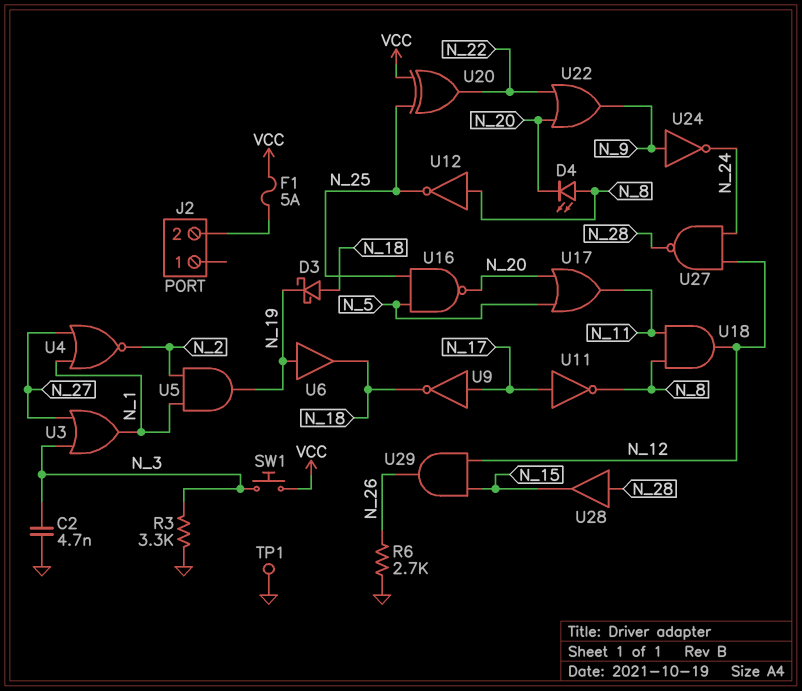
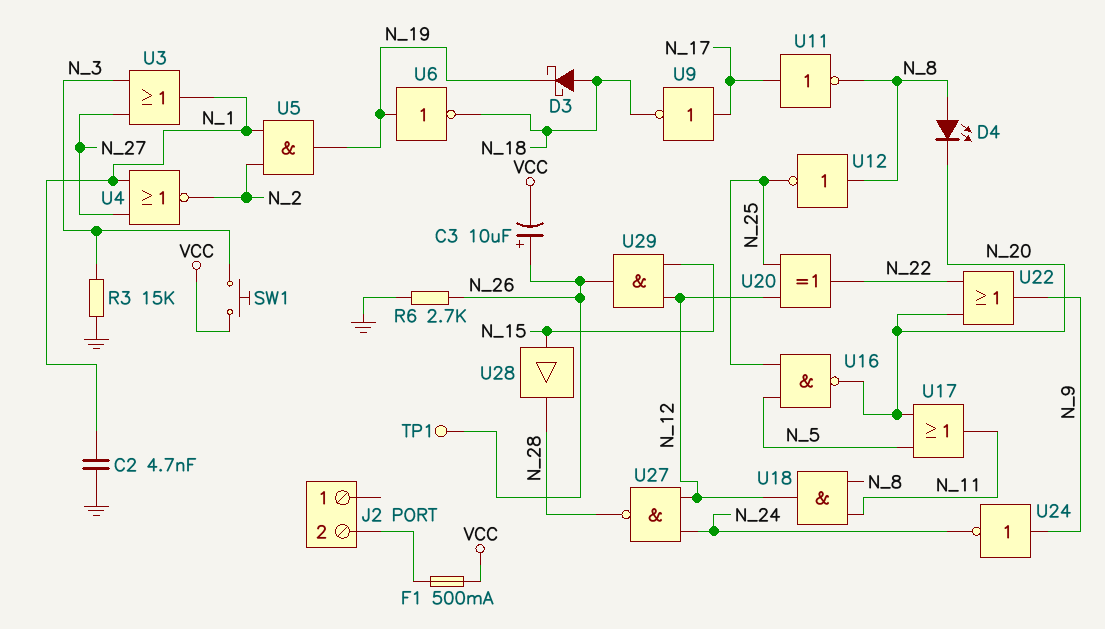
C2: 4.7nF (GND, N_3) -> 4.7nF (GND, N_1)
C3: none -> 10uF (plus N_26, minus VCC)
F1: 5A (J2/2, VCC) -> 500mA (J2/2, VCC)
R3: 3.3k (GND, N_3) -> 15k (GND, N_3)
TP1: test point (GND) -> test point (N_26)
U6: buffer (in N_19, out N_18) -> NOT (in N_19, out N_18)
U20: XOR (in N_25, in VCC, out N_22) -> XOR (in N_12, in N_25, out N_22)
U28: buffer (in N_28, out N_15) -> buffer (in N_15, out N_28)

